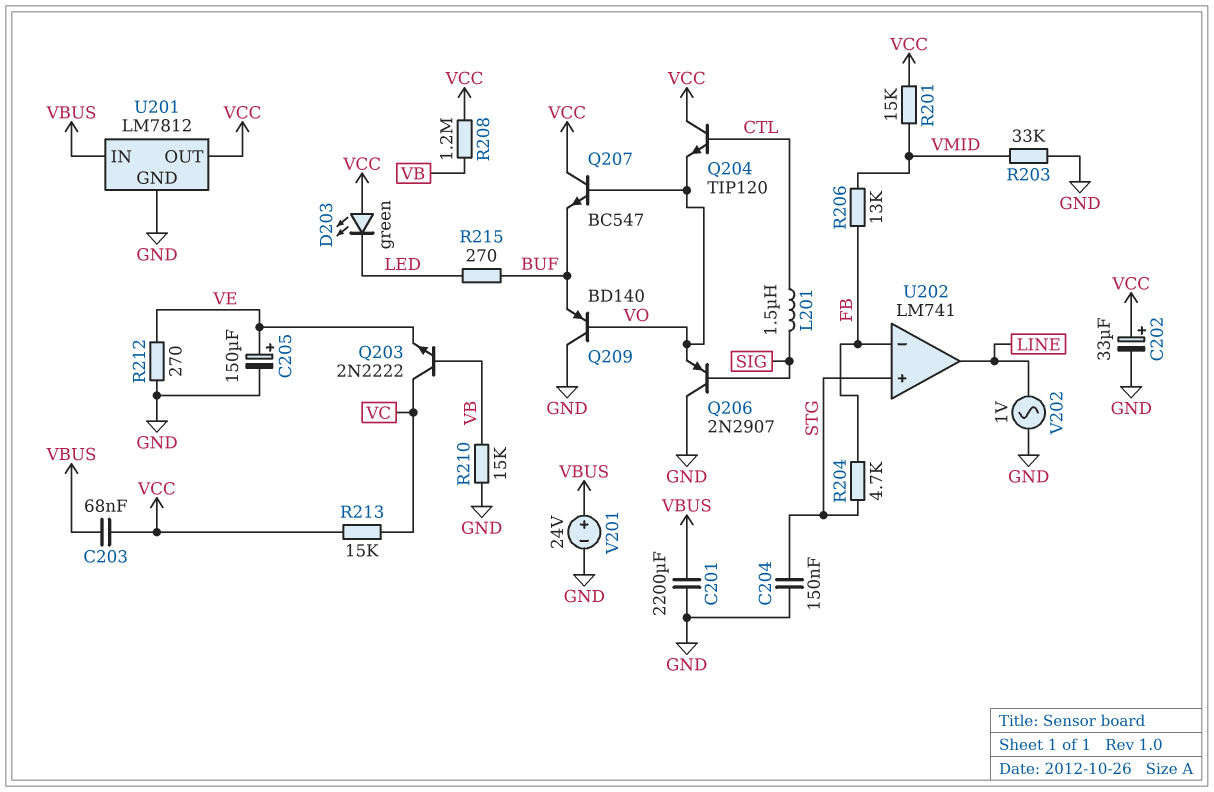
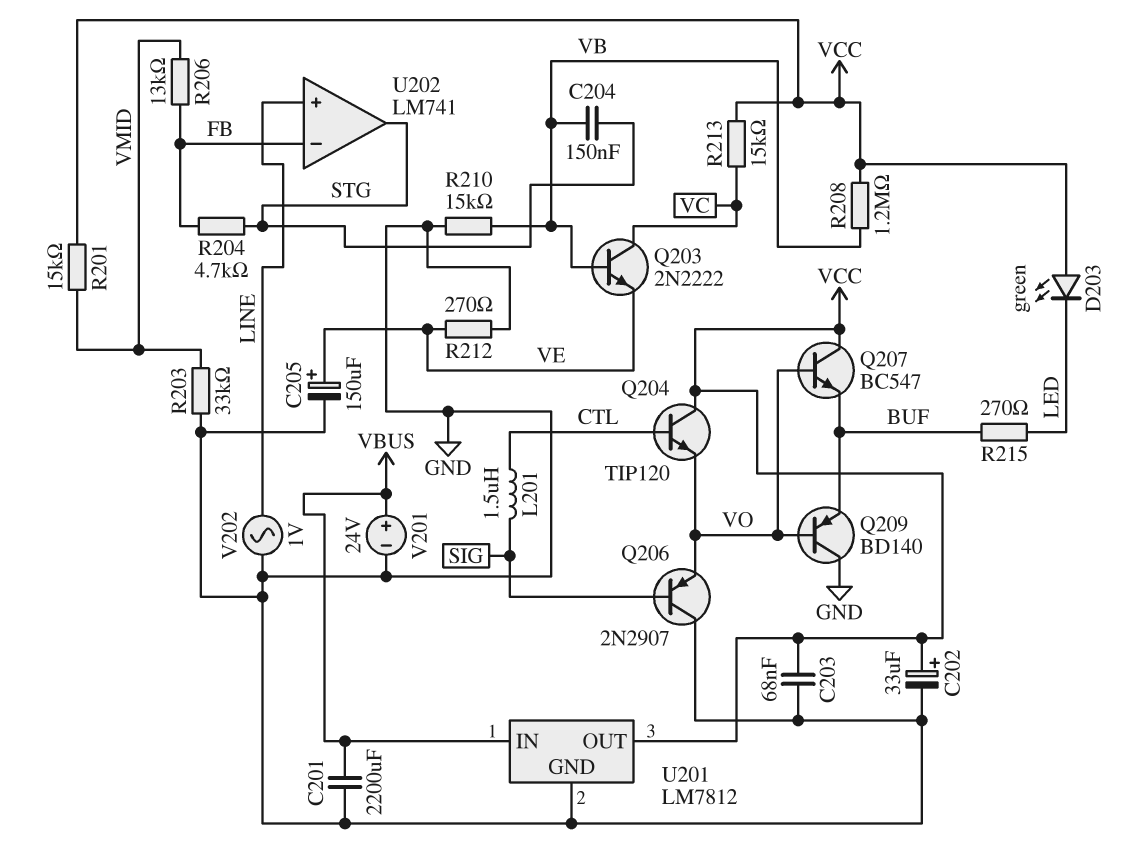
C203: 68nF (VBUS, VCC) -> 68nF (GND, VCC)
C204: 150nF (GND, STG) -> 150nF (STG, VB)
U202 pin in+: STG -> LINE
U202 pin out: LINE -> STG

